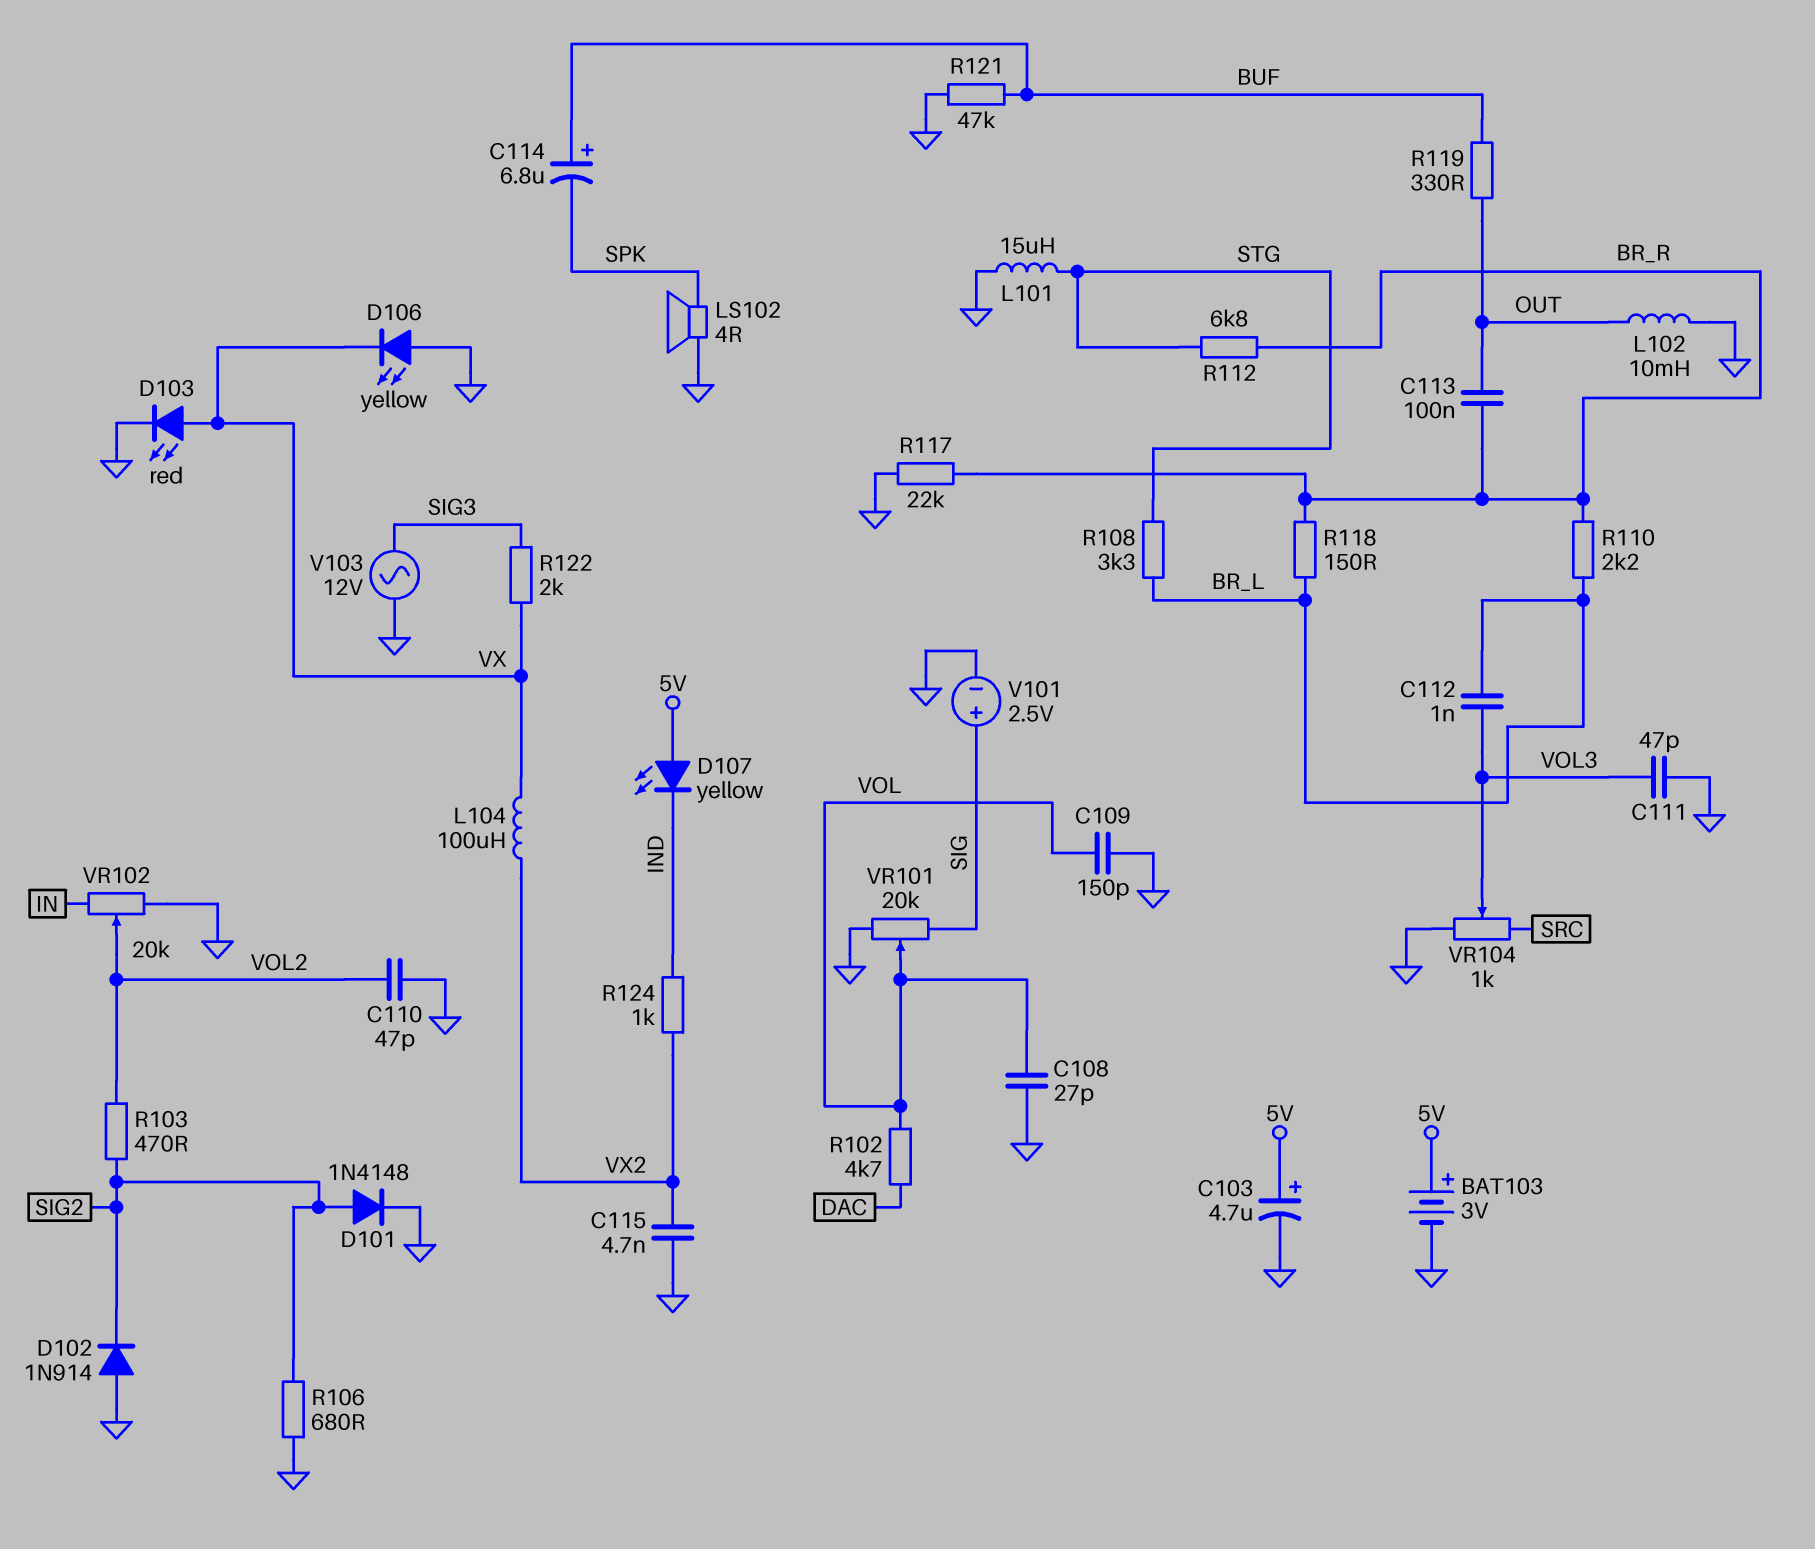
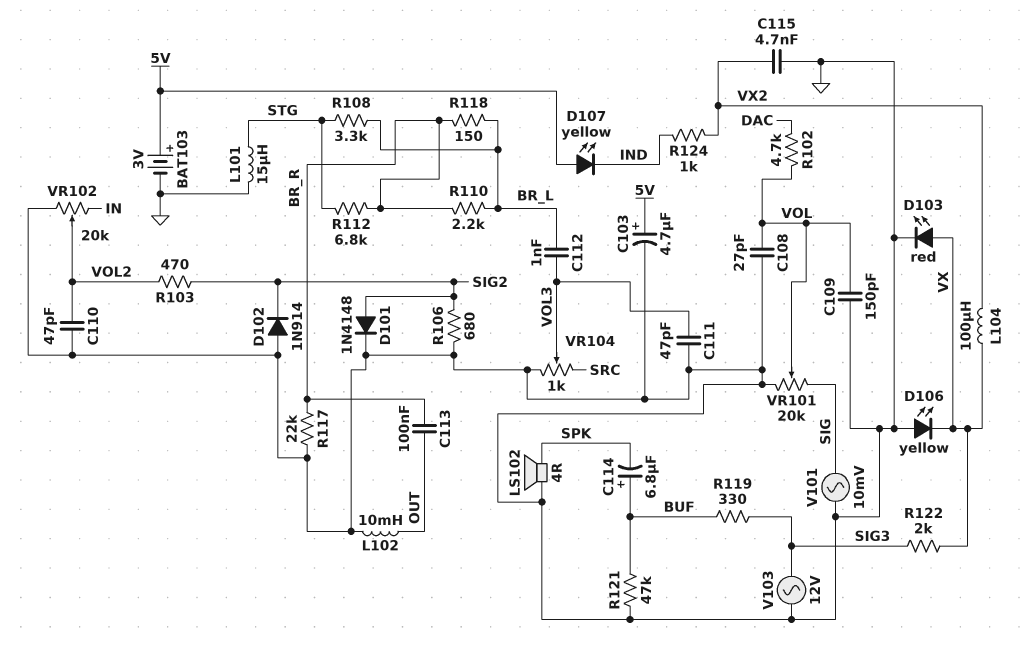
R119: 330 (BUF, OUT) -> 330 (BUF, SIG3)
V101: 2.5V (plus SIG, minus GND) -> AC 10mV (GND, SIG)

